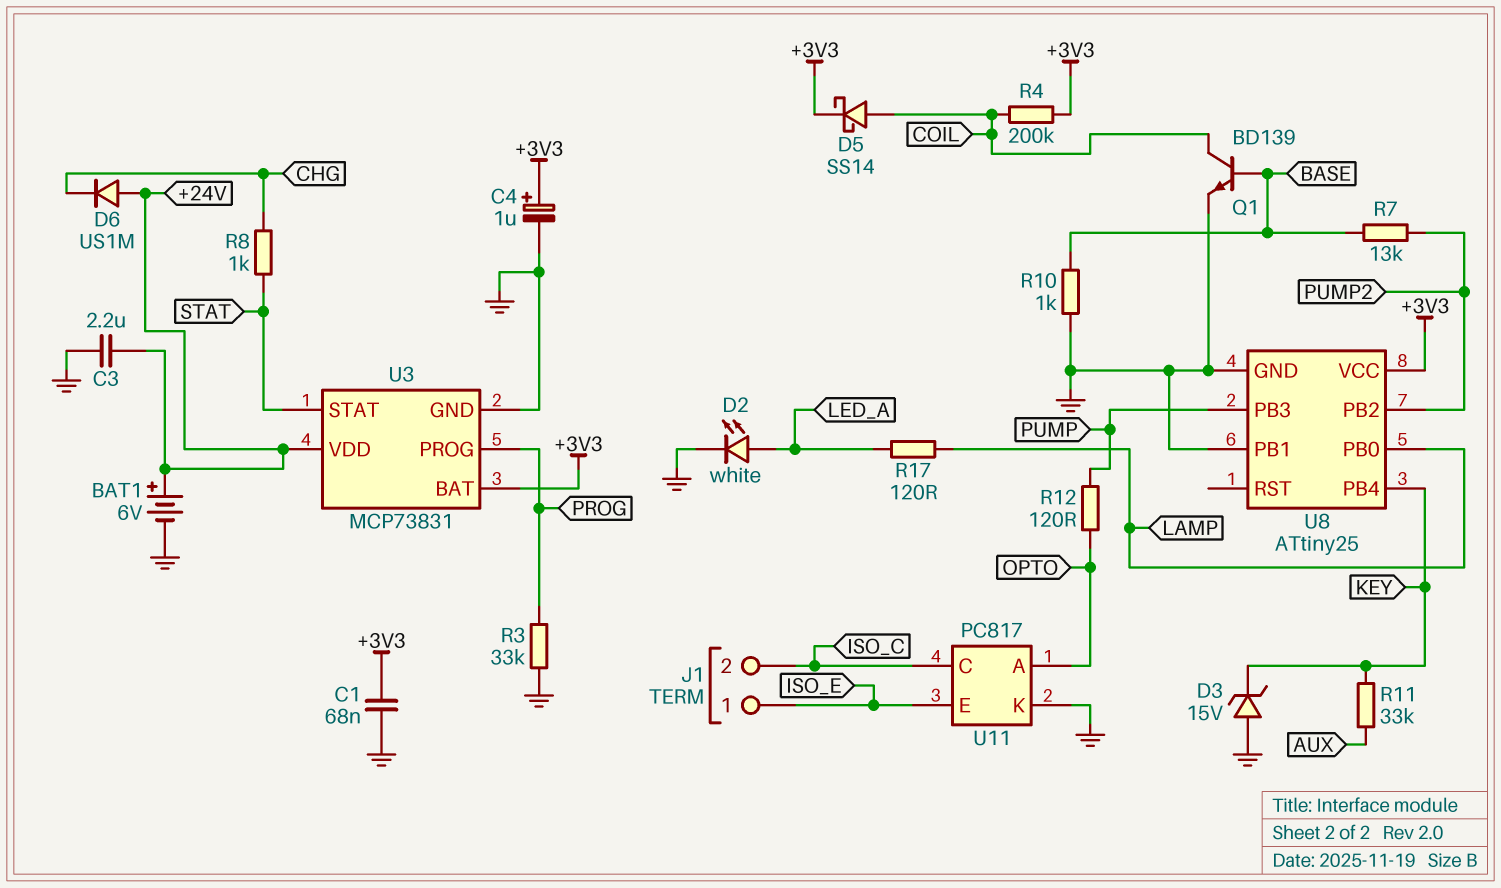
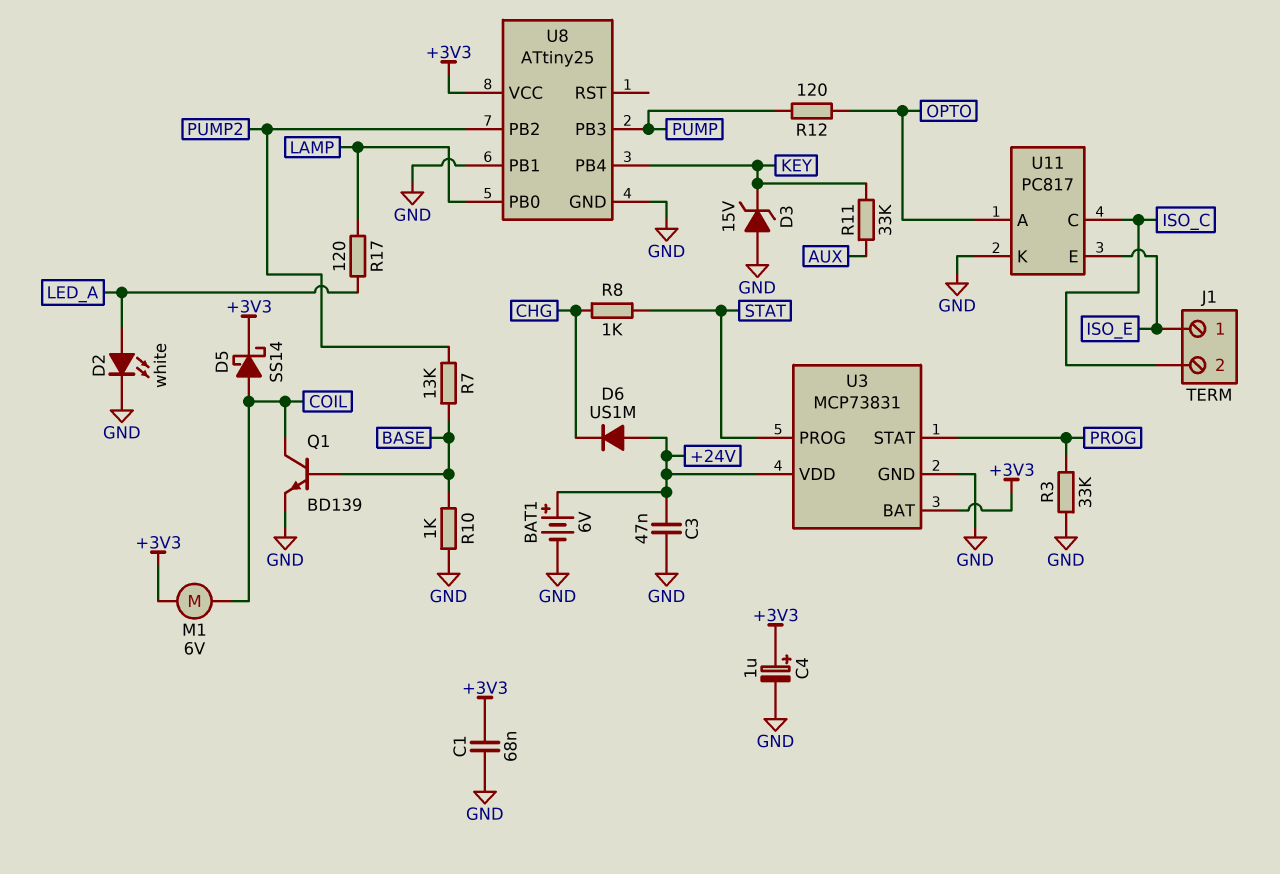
C3: 2.2uF (+24V, GND) -> 47nF (+24V, GND)
M1: none -> motor 6V (+3V3, COIL)
R4: 200k (+3V3, COIL) -> none
U3 pin PROG: PROG -> STAT
U3 pin STAT: STAT -> PROG

